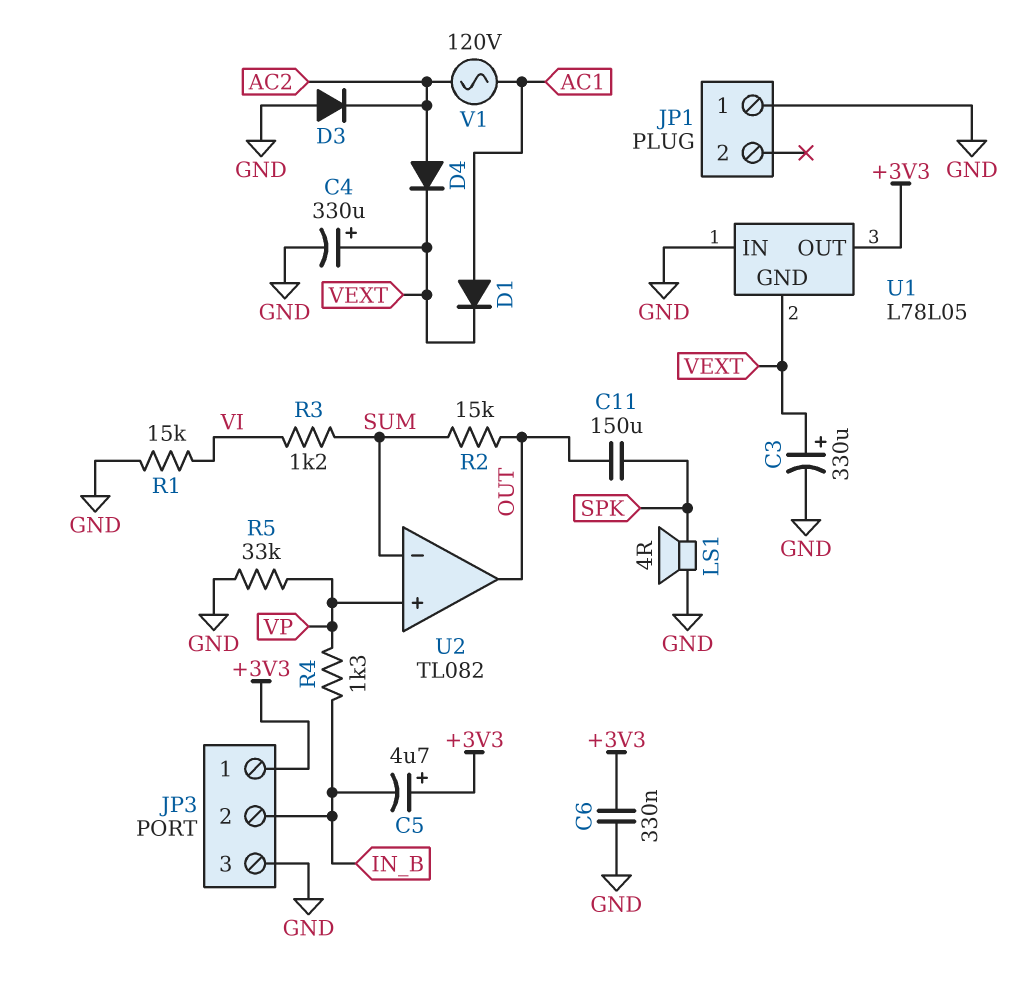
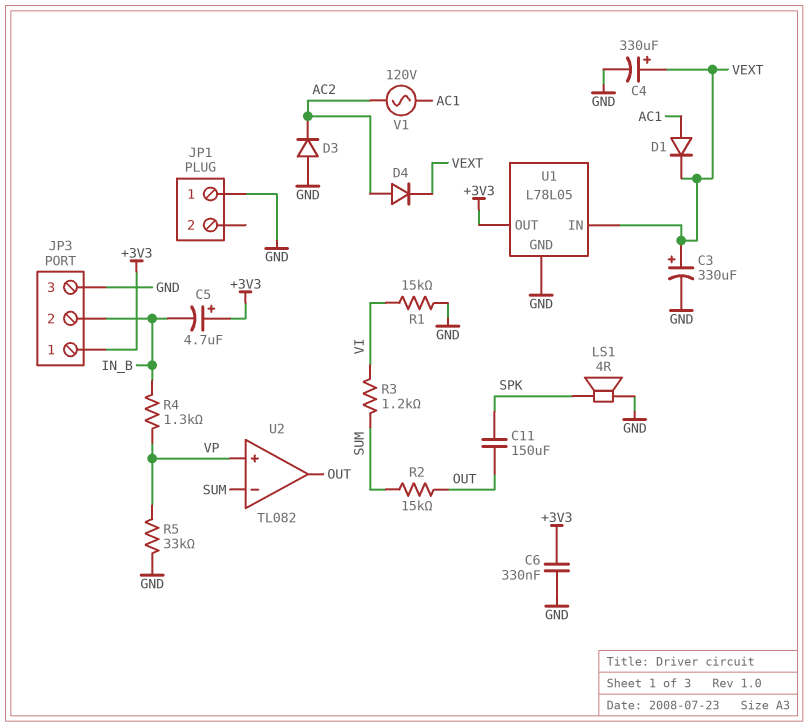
U1 pin GND: VEXT -> GND
U1 pin IN: GND -> VEXT

